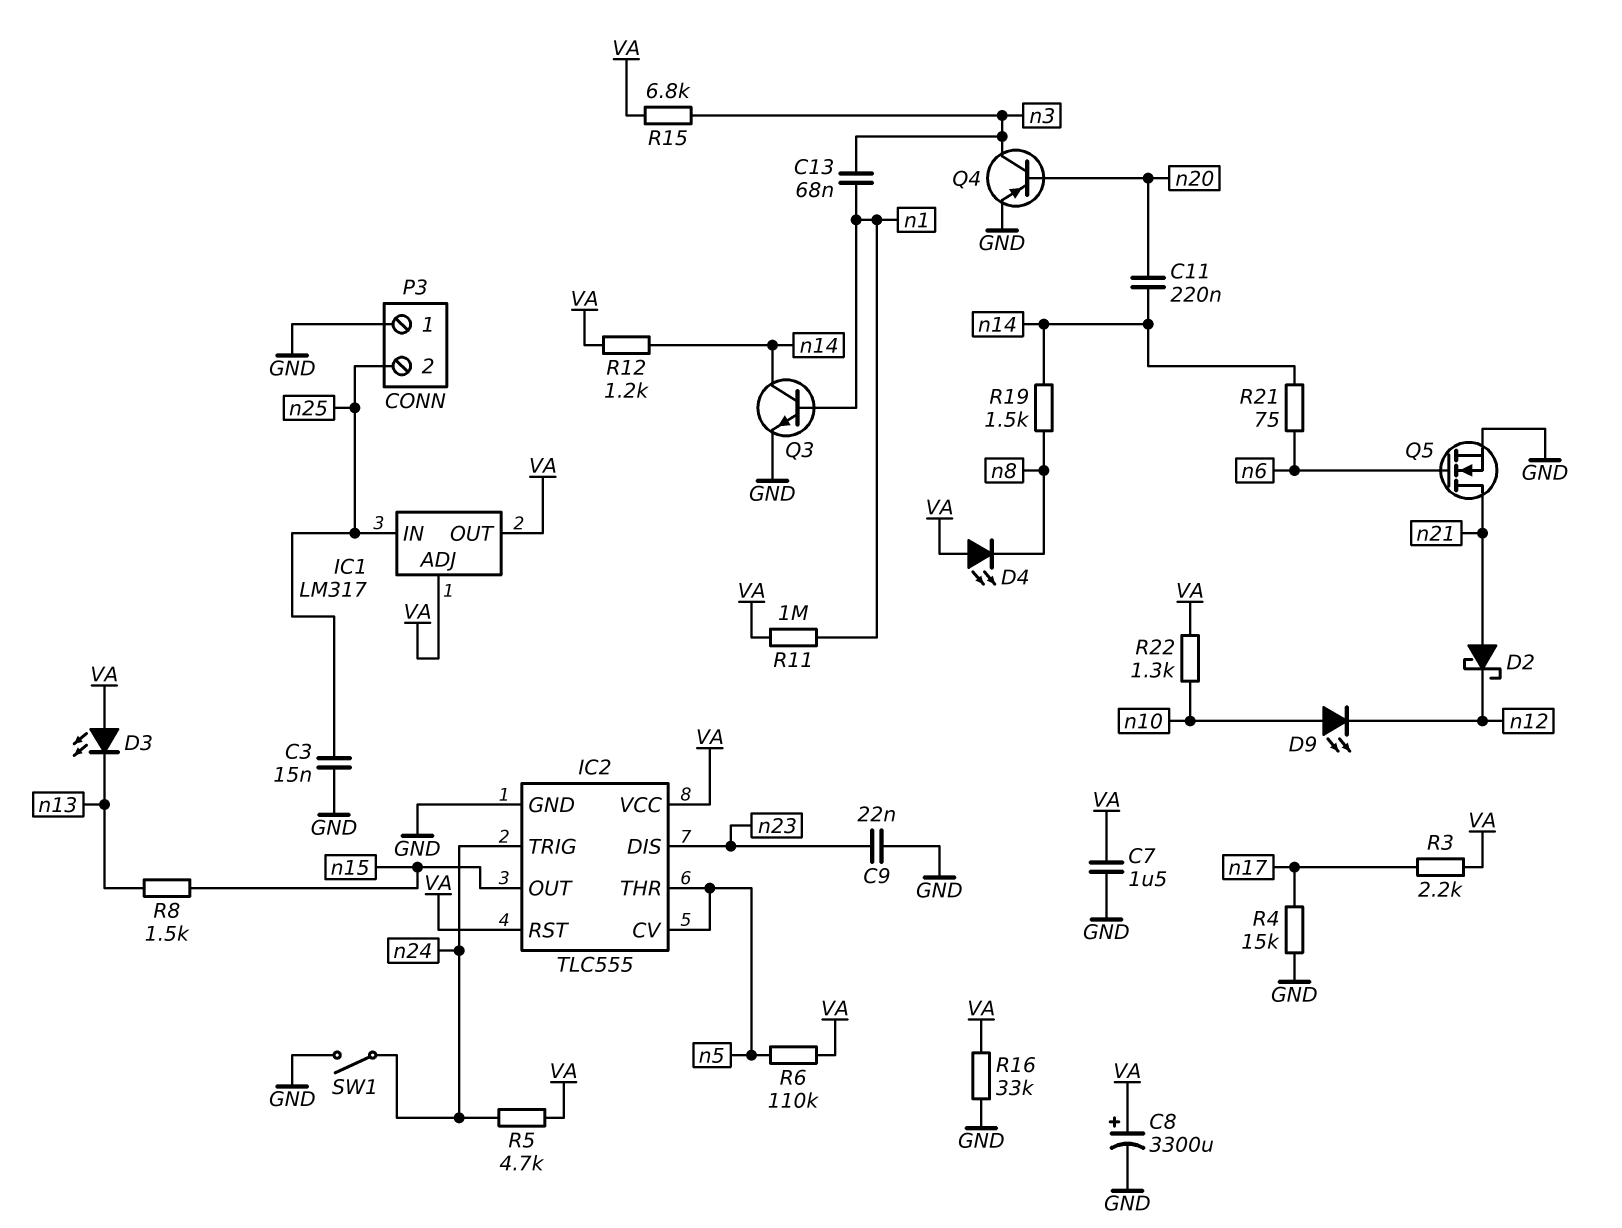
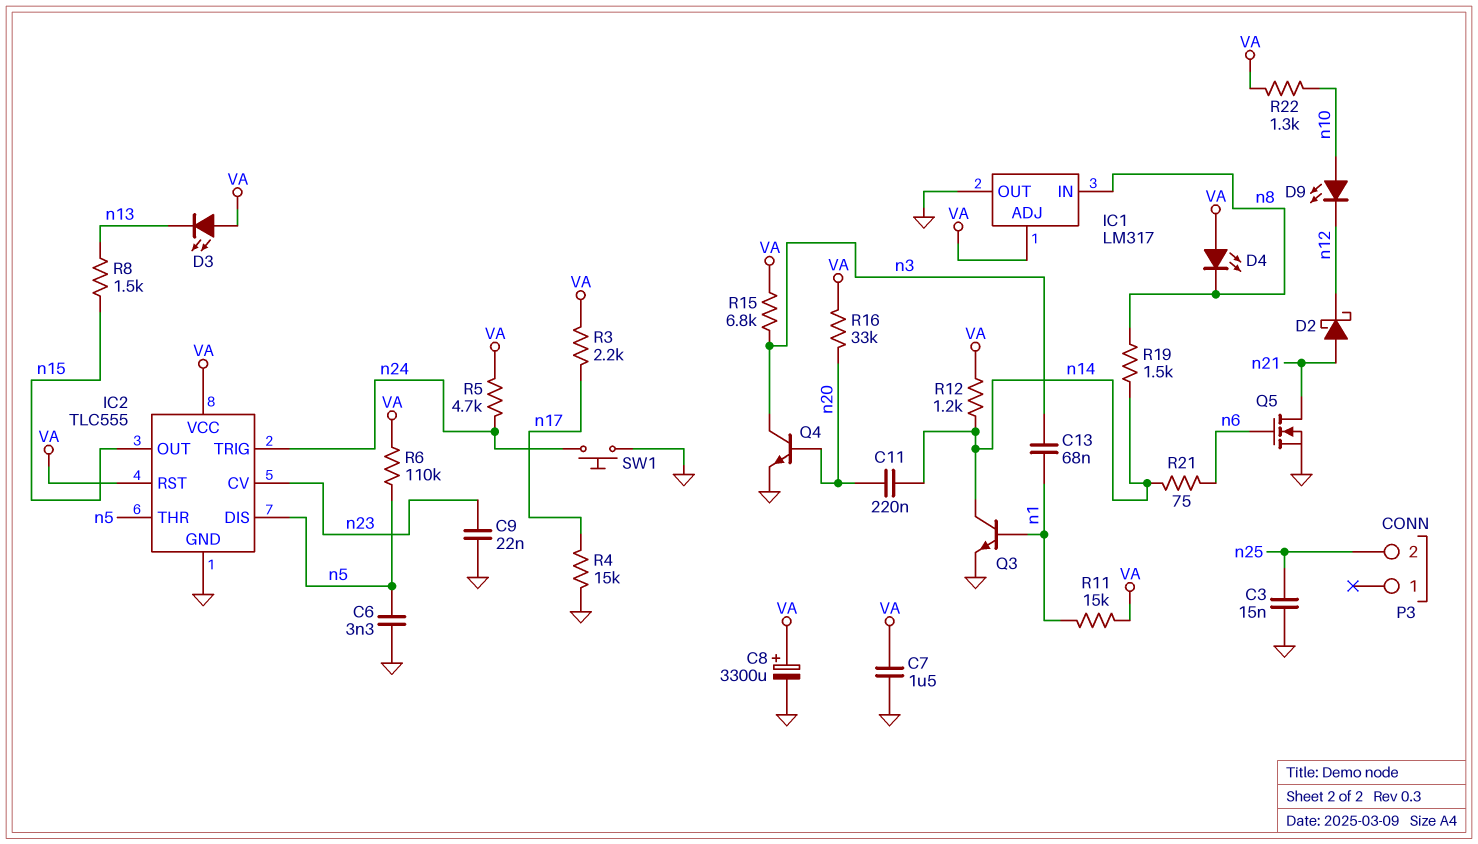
C6: none -> 3.3nF (GND, n5)
IC1 pin IN: n25 -> n8
IC1 pin OUT: VA -> GND
IC2 pin CV: n5 -> n23
IC2 pin DIS: n23 -> n5
P3 pin 1: GND -> none
Q4: PNP (B n20, C n3, E GND) -> NPN (B n20, C n3, E GND)
R11: 1M (VA, n1) -> 15k (VA, n1)
R16: 33k (GND, VA) -> 33k (VA, n20)
SW1: switch (GND, n24) -> button (GND, n24)

